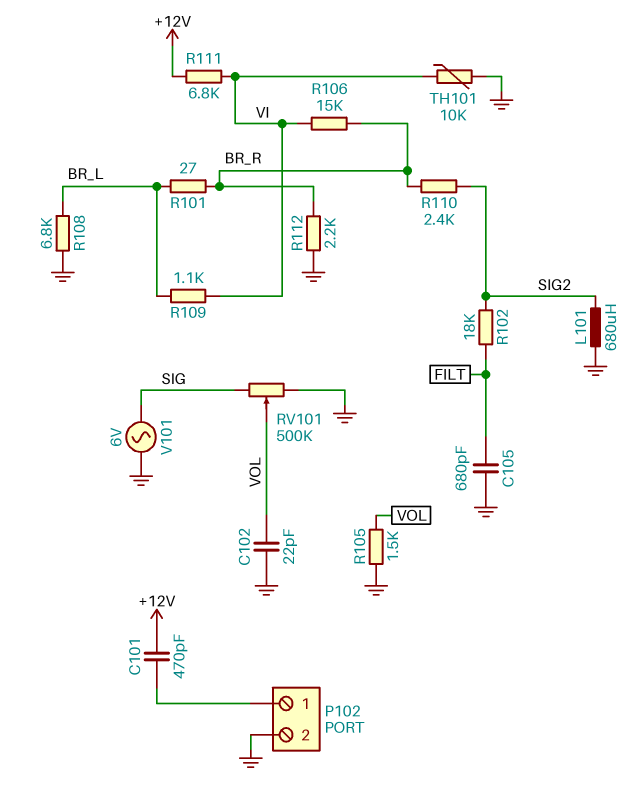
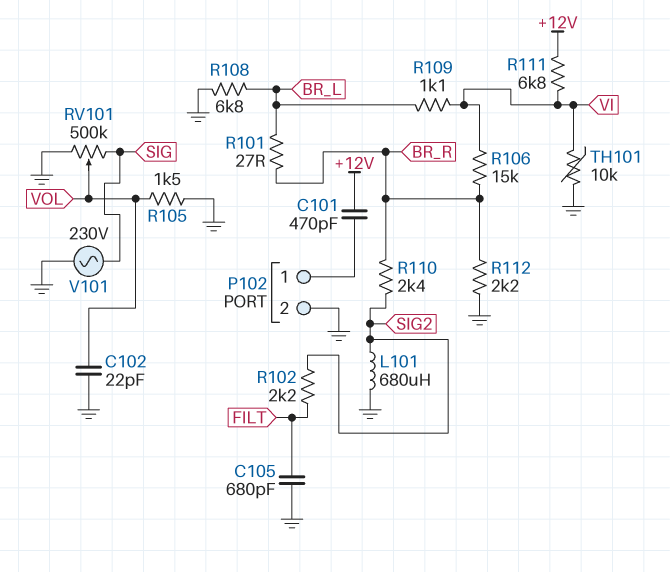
R102: 18k (FILT, SIG2) -> 2.2k (FILT, SIG2)
V101: AC 6V (GND, SIG) -> AC 230V (GND, SIG)

